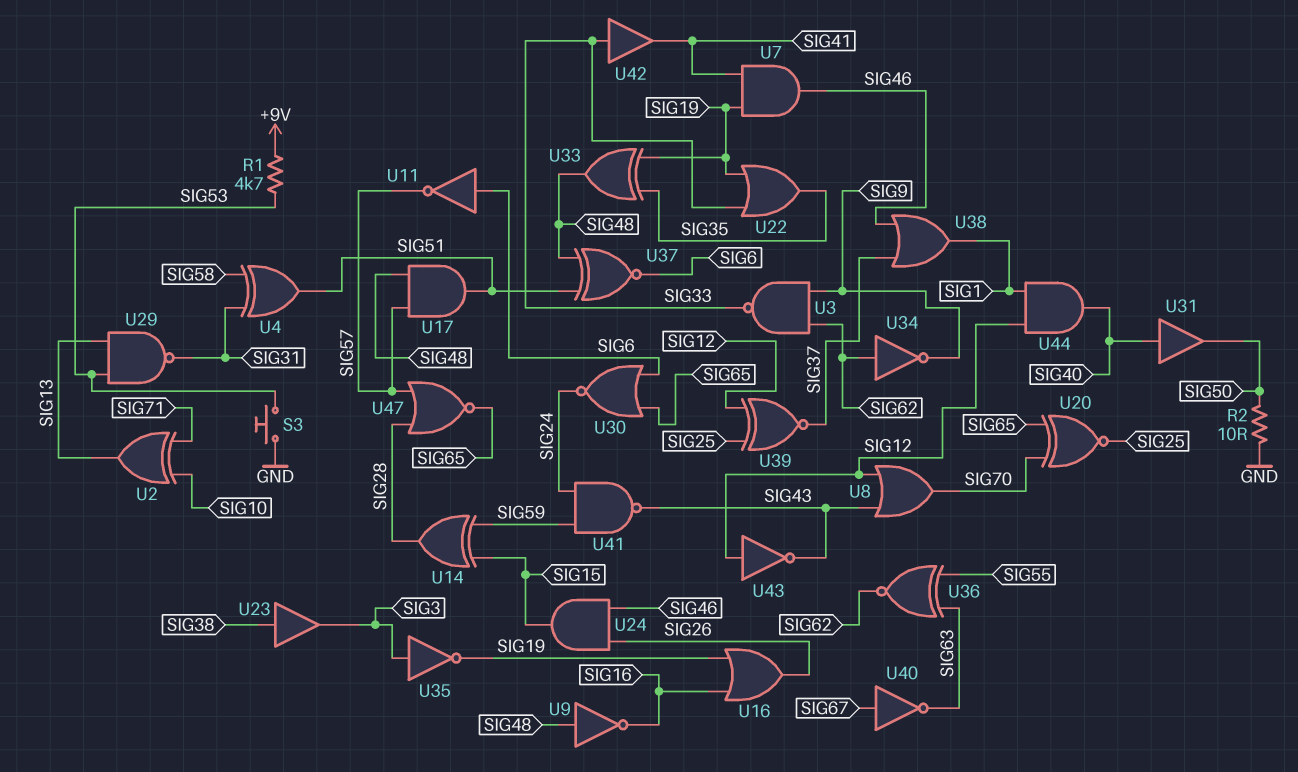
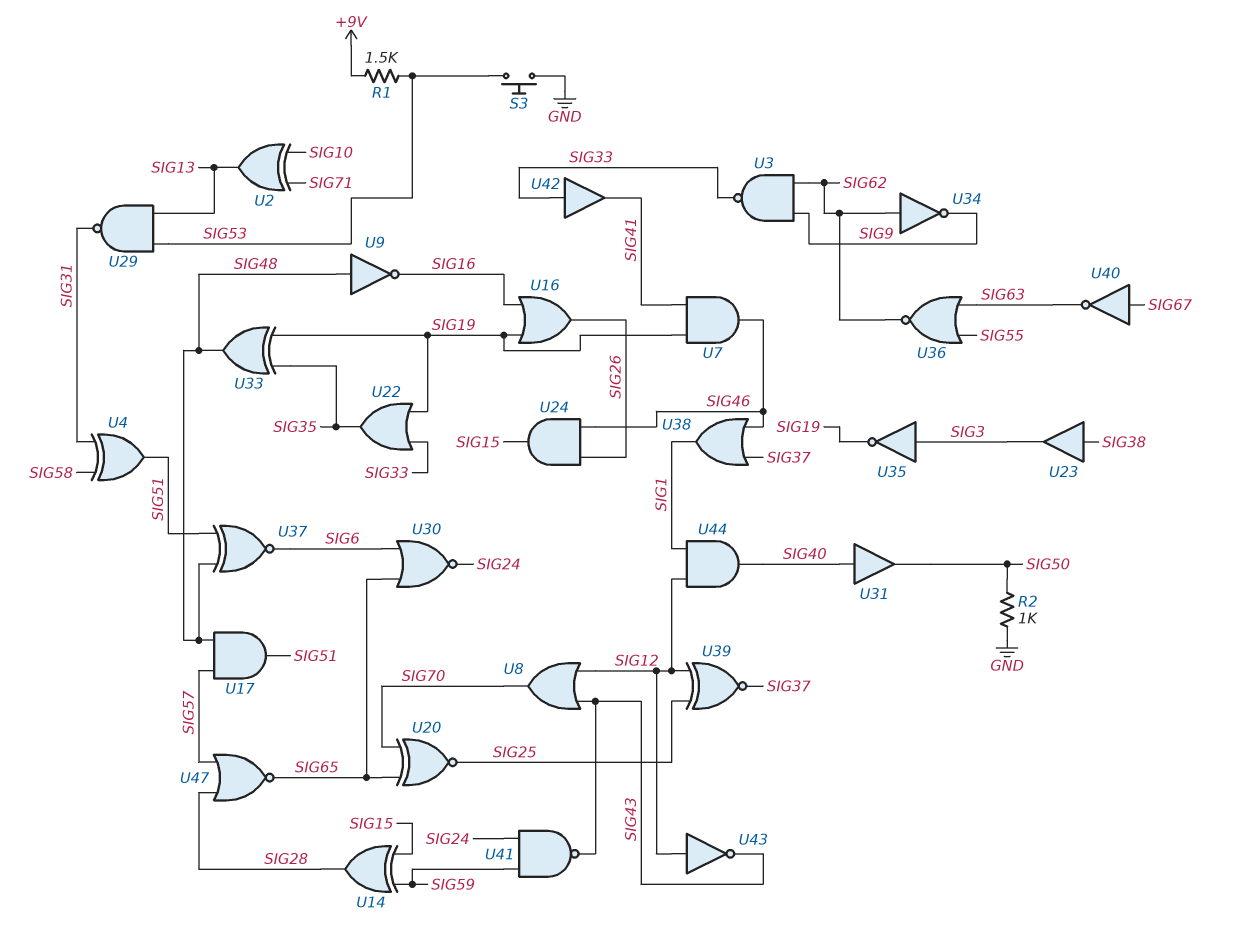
R1: 4.7k (+9V, SIG53) -> 1.5k (+9V, SIG53)
R2: 10 (GND, SIG50) -> 1k (GND, SIG50)
U11: NOT (in SIG6, out SIG57) -> none
U36: XNOR (in SIG55, in SIG63, out SIG62) -> NOR (in SIG55, in SIG63, out SIG62)

